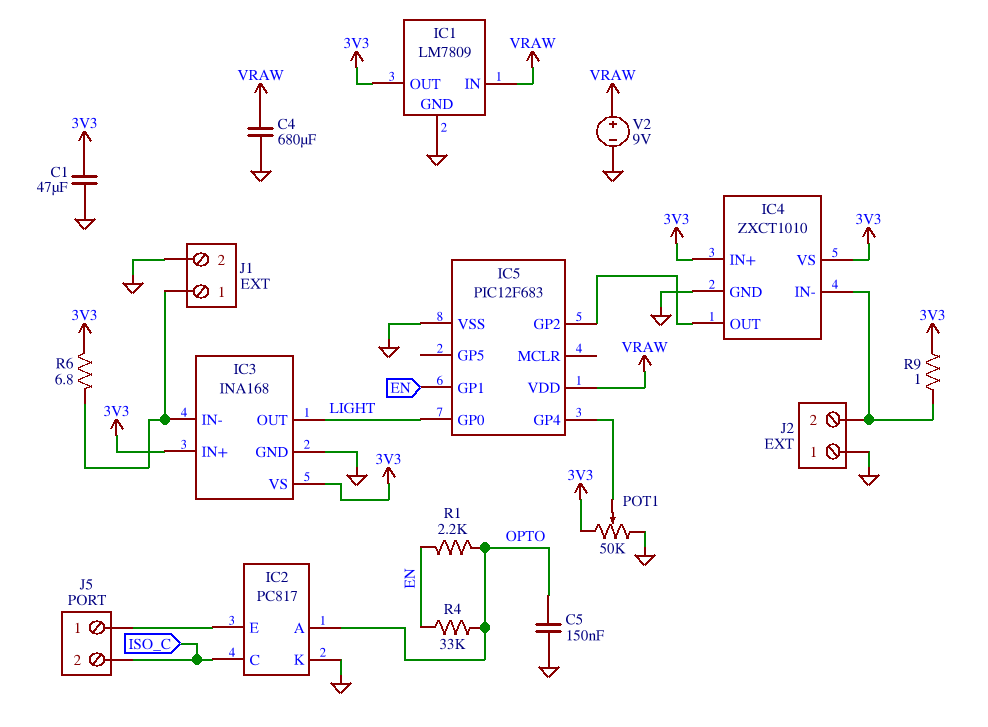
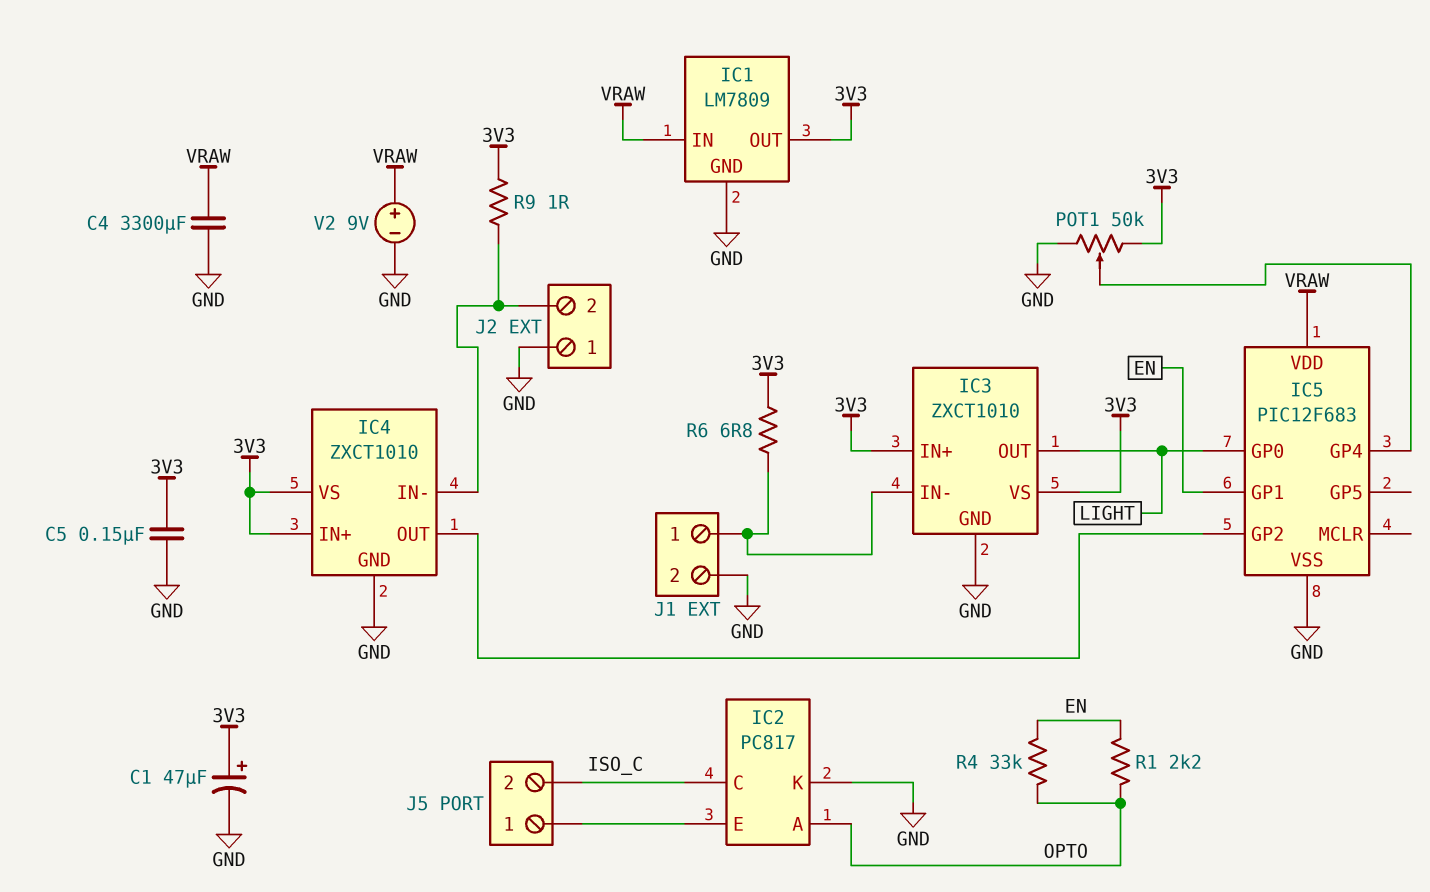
C1: 47uF (3V3, GND) -> 47uF (plus 3V3, minus GND)
C4: 680uF (GND, VRAW) -> 3300uF (GND, VRAW)
C5: 150nF (GND, OPTO) -> 150nF (3V3, GND)
IC3: INA168 -> ZXCT1010

